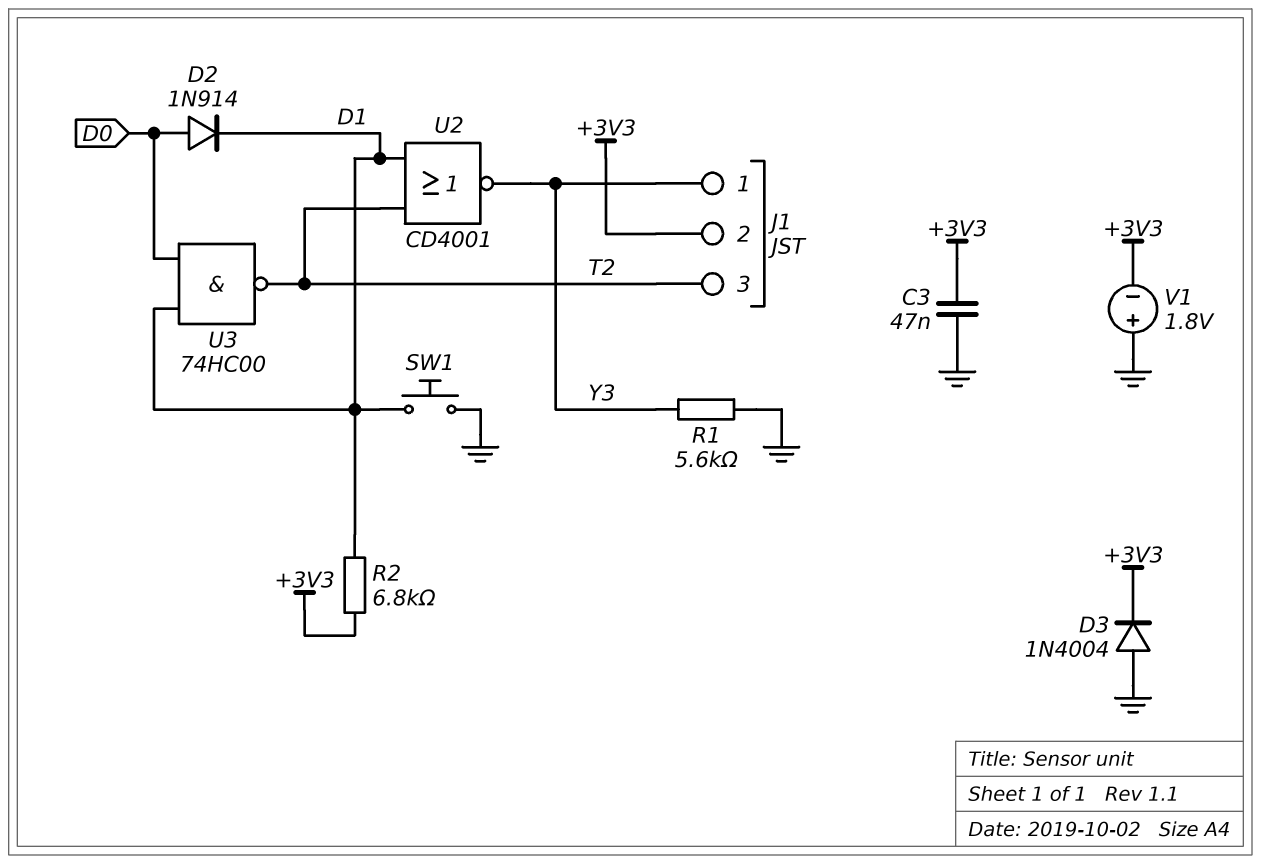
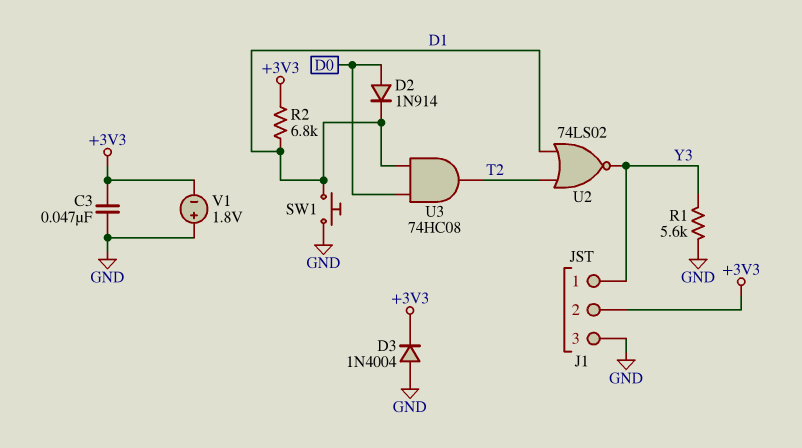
J1 pin 3: T2 -> GND
U2: NOR CD4001 (in D1, in T2, out Y3) -> NOR 74LS02 (in D1, in T2, out Y3)
U3: NAND 74HC00 (in D0, in D1, out T2) -> AND 74HC08 (in D0, in D1, out T2)

